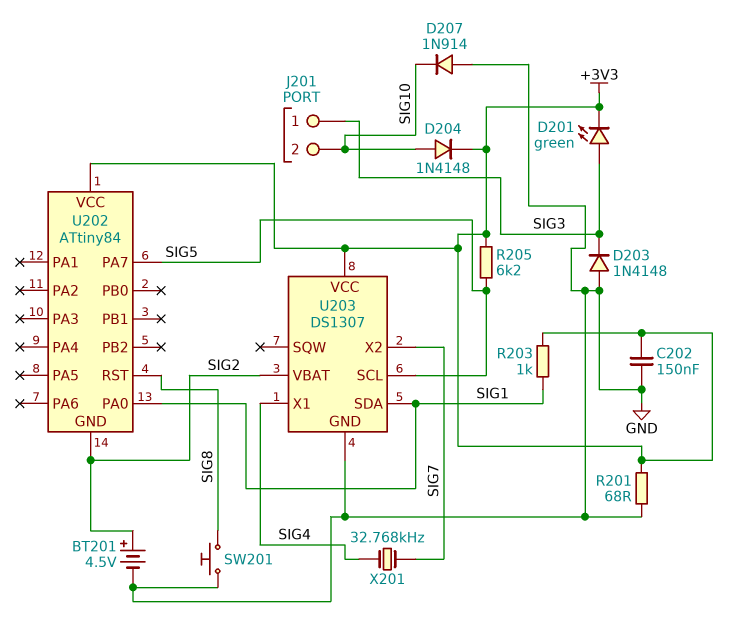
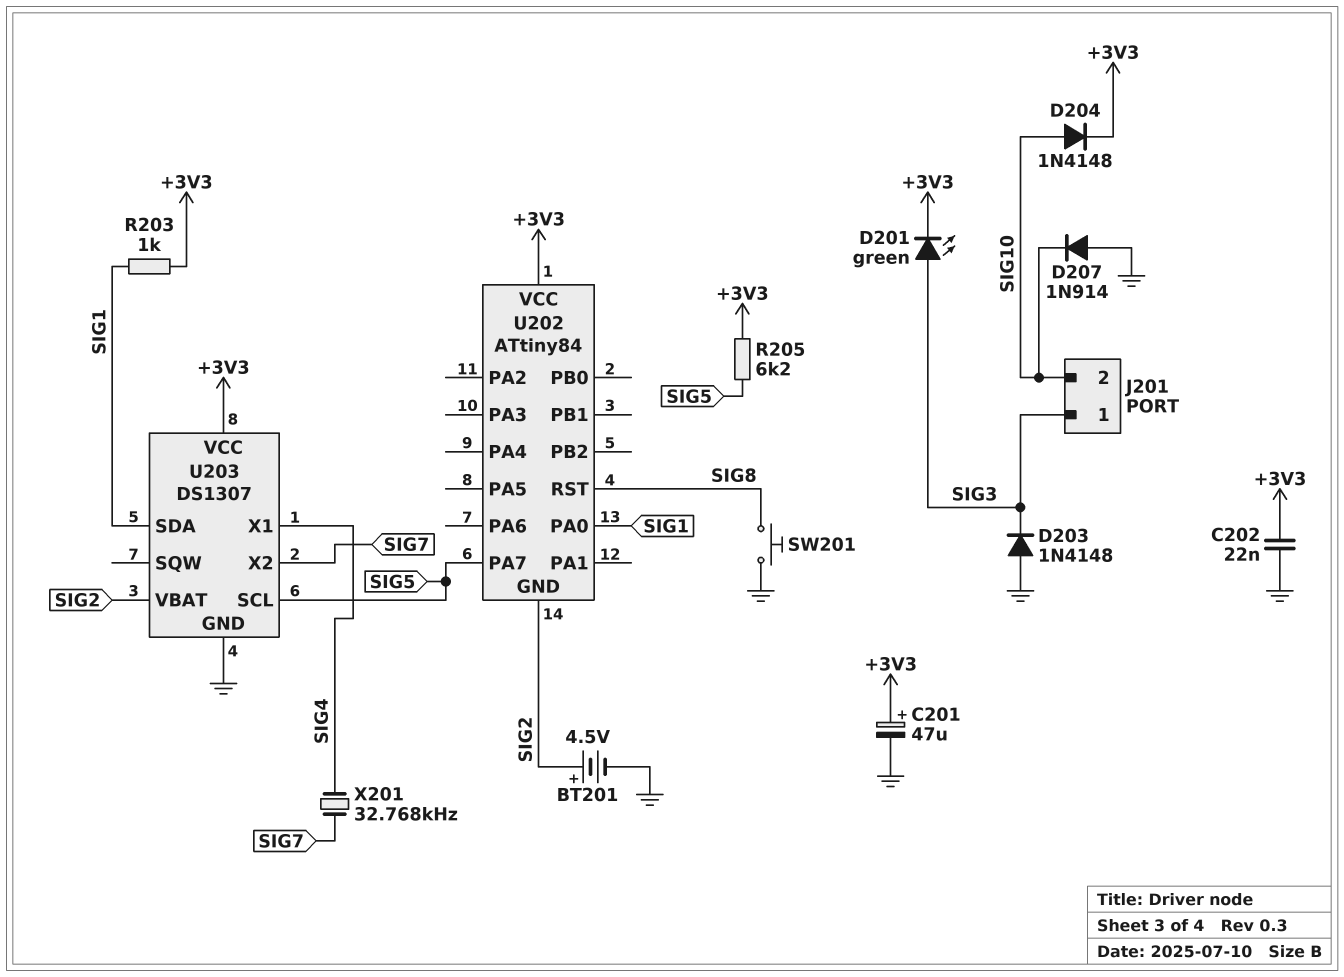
C201: none -> 47uF (plus +3V3, minus GND)
C202: 150nF (+3V3, GND) -> 22nF (+3V3, GND)
R201: 68 (+3V3, GND) -> none

